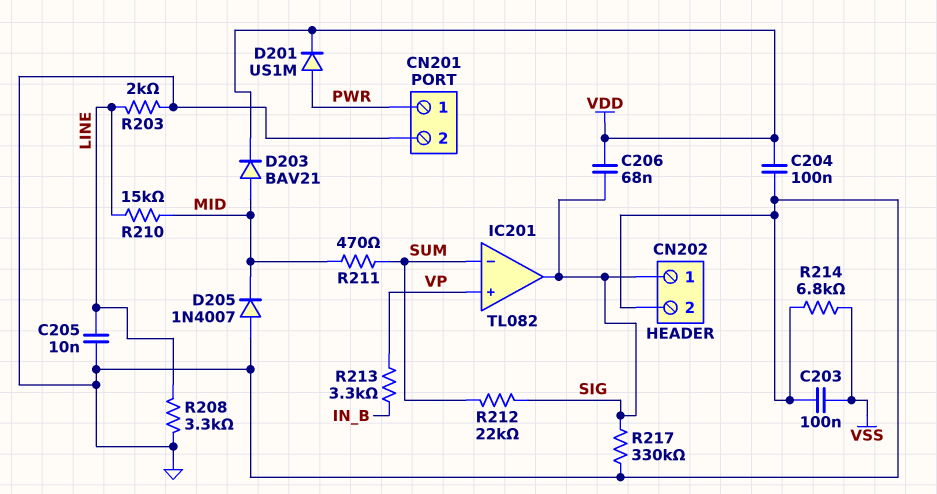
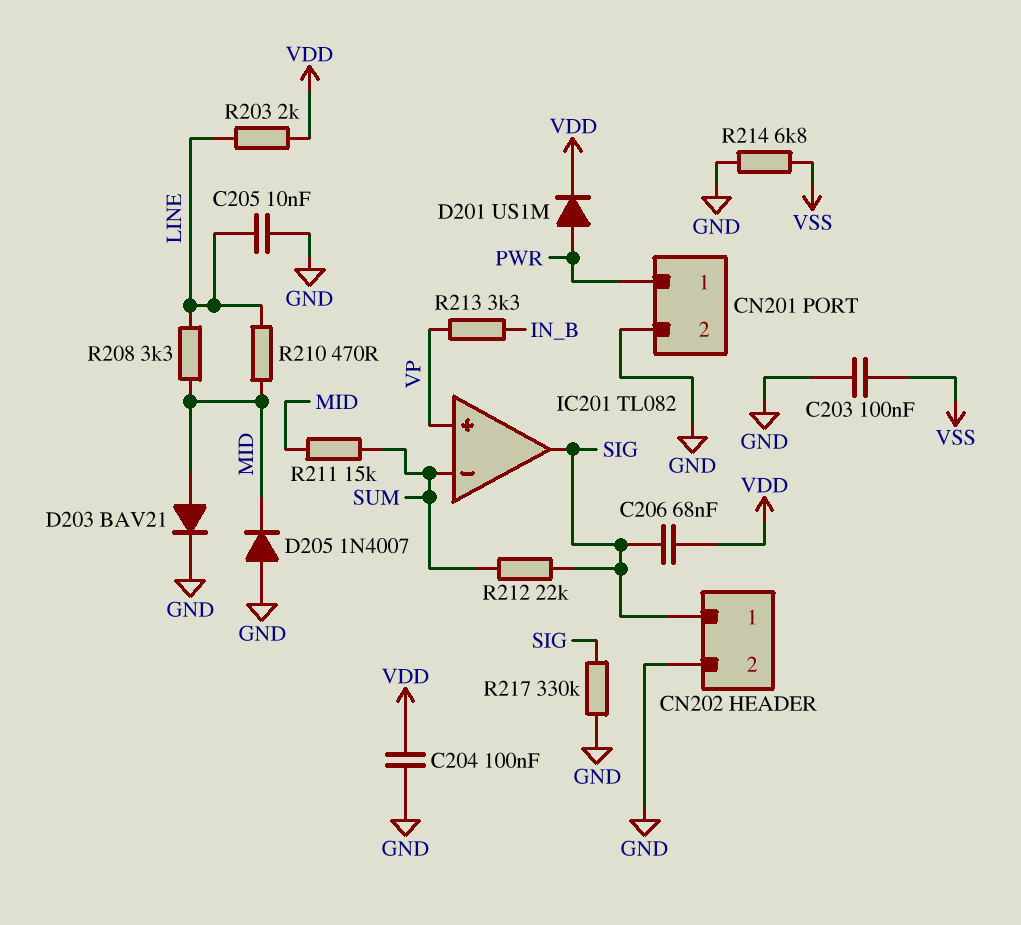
D203: diode BAV21 (A MID, K VDD) -> diode BAV21 (A MID, K GND)
R203: 2k (GND, LINE) -> 2k (LINE, VDD)
R208: 3.3k (GND, LINE) -> 3.3k (LINE, MID)
R210: 15k (LINE, MID) -> 470 (LINE, MID)
R211: 470 (MID, SUM) -> 15k (MID, SUM)

